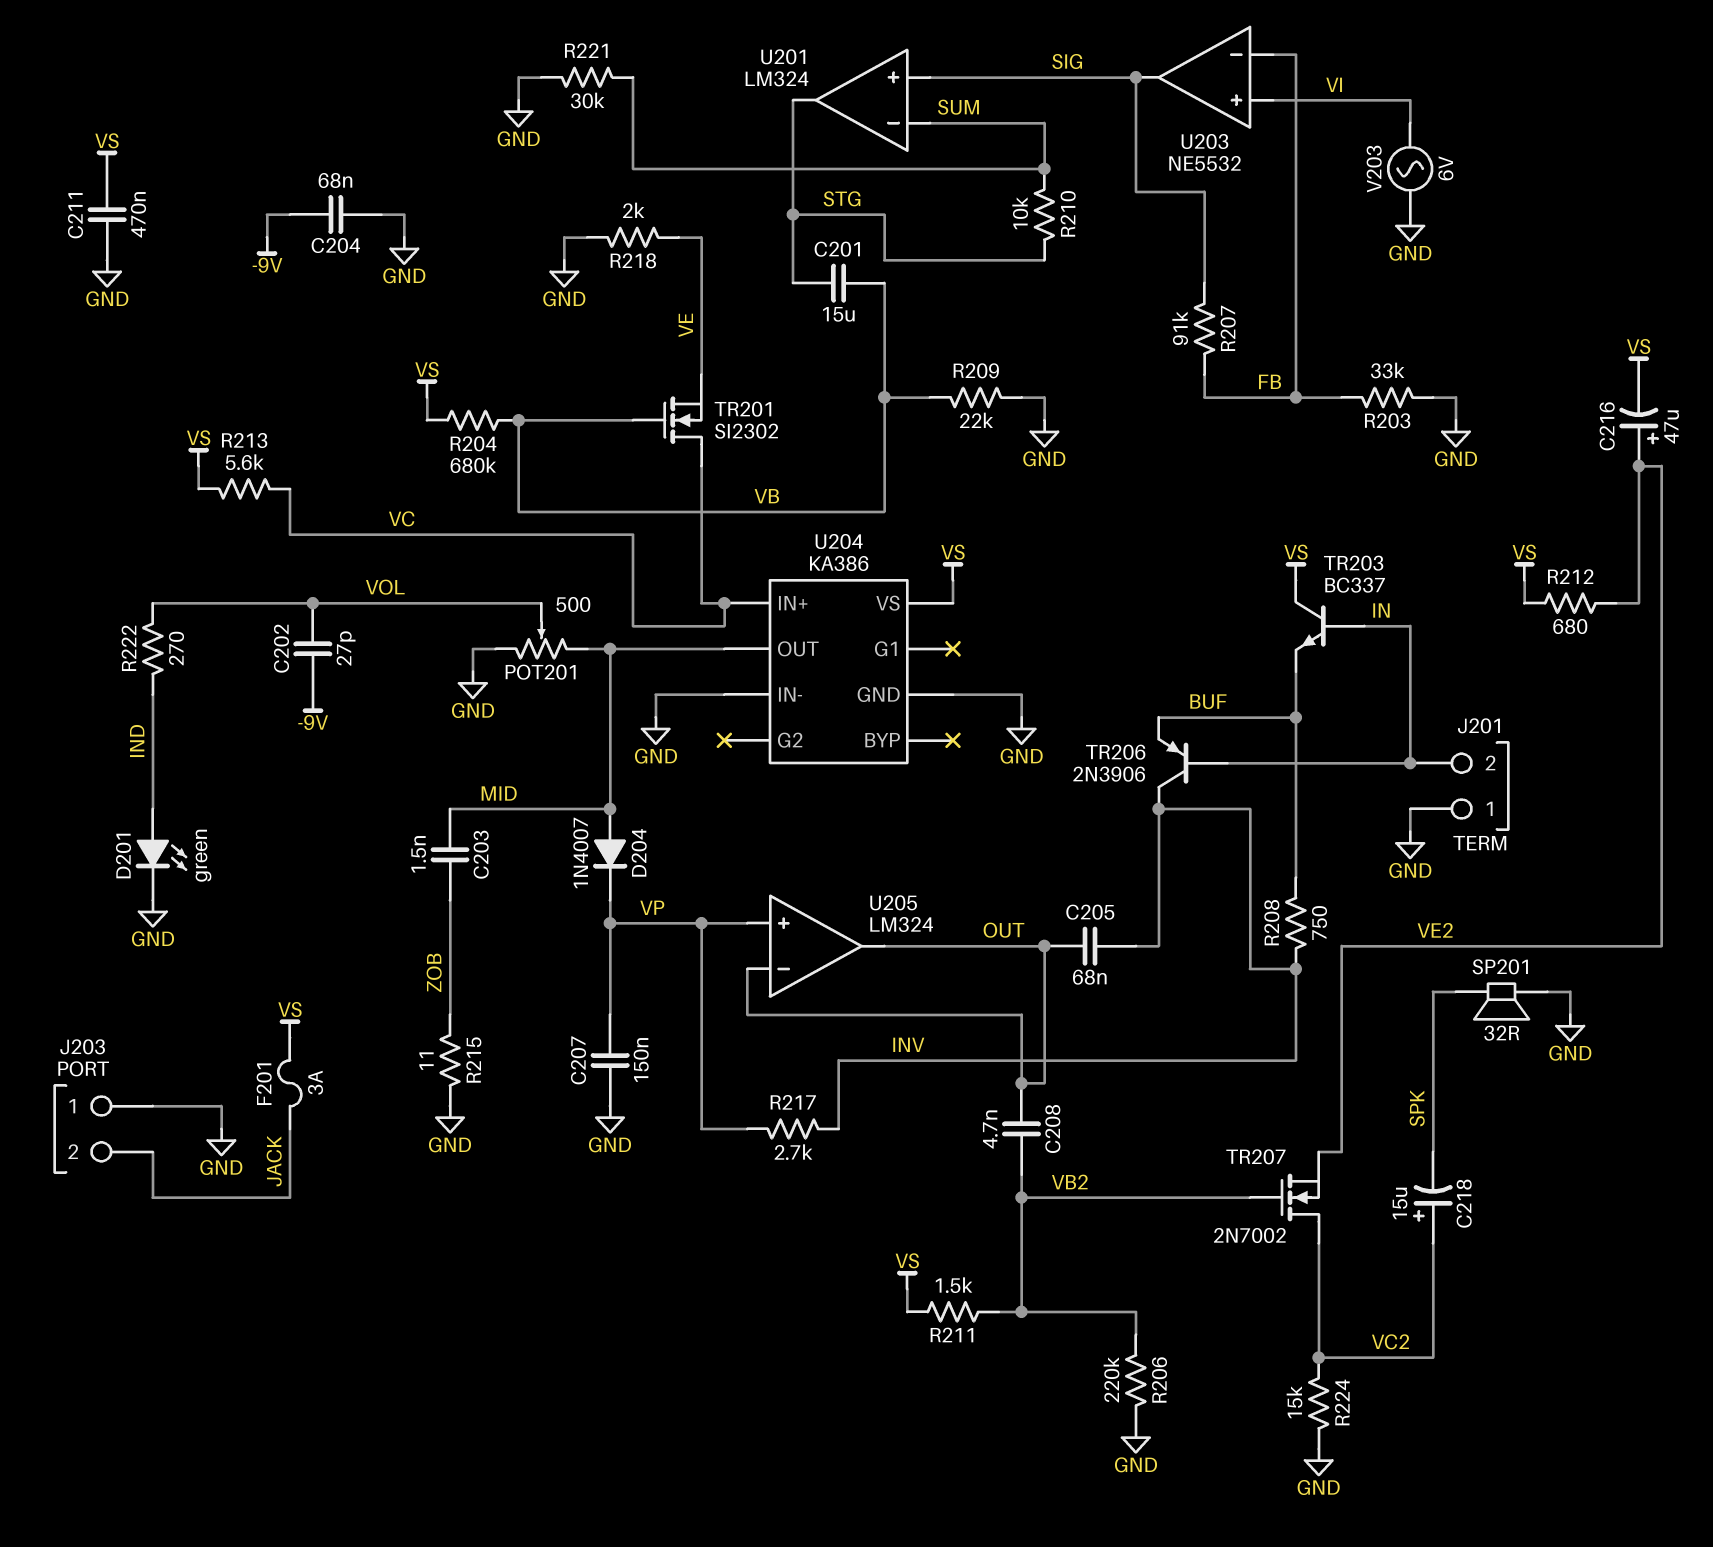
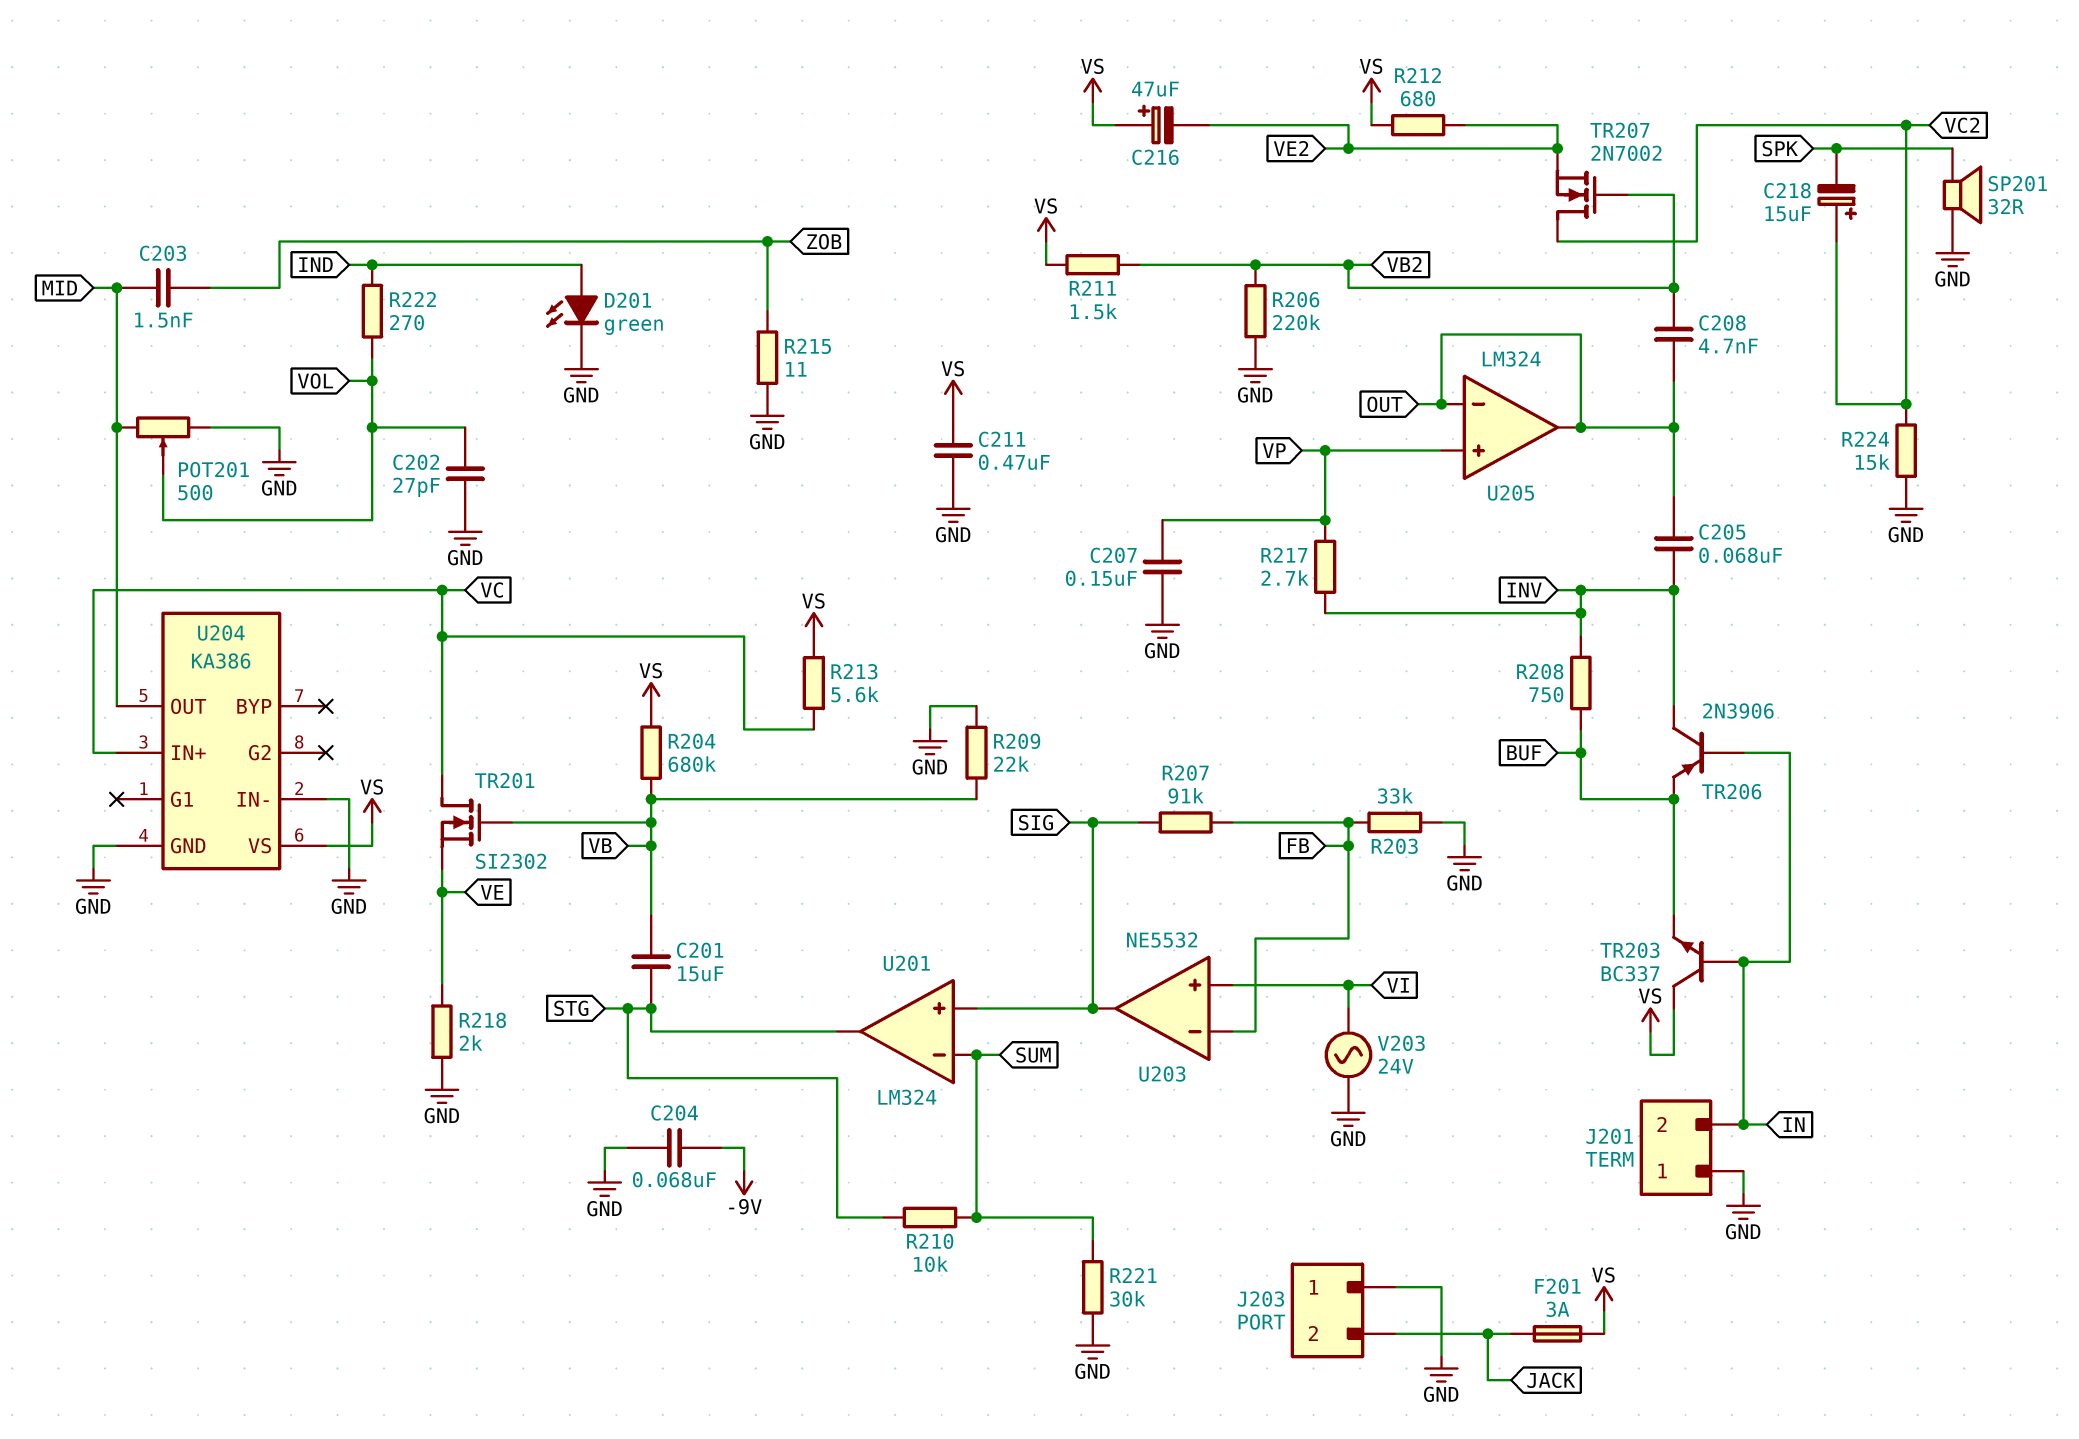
C202: 27pF (-9V, VOL) -> 27pF (GND, VOL)
C216: 47uF (plus VE2, minus VS) -> 47uF (plus VS, minus VE2)
D204: diode 1N4007 (A MID, K VP) -> none
V203: AC 6V (GND, VI) -> AC 24V (GND, VI)

